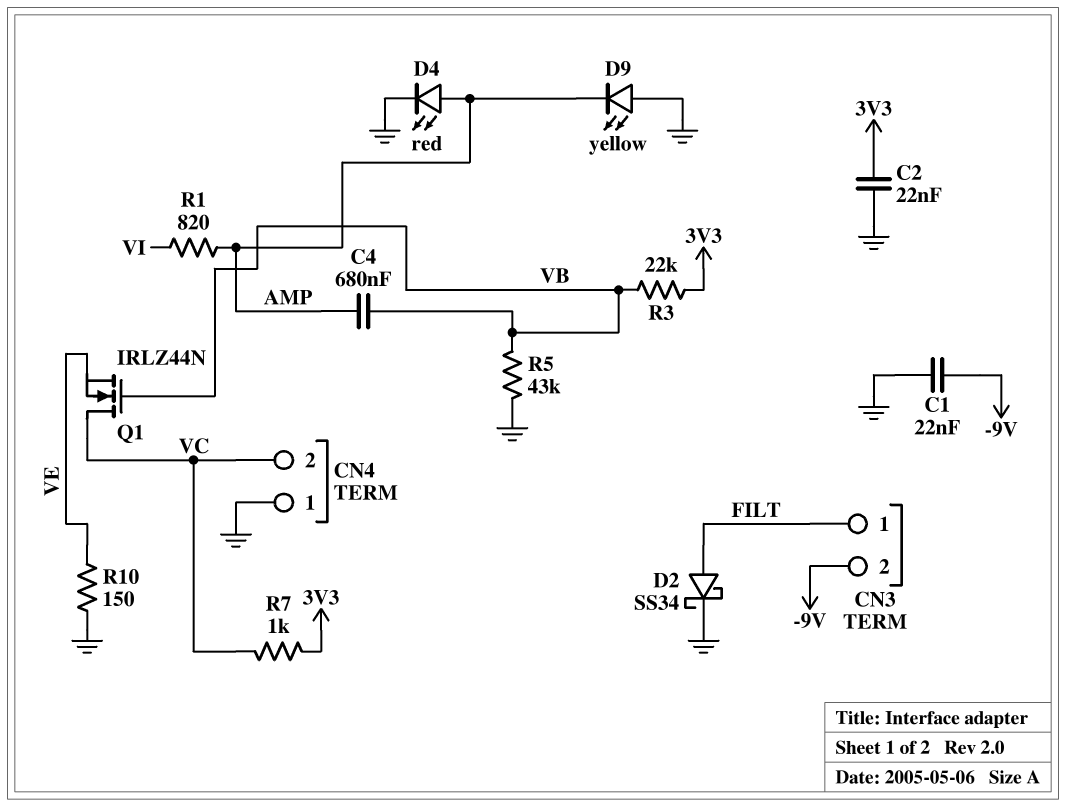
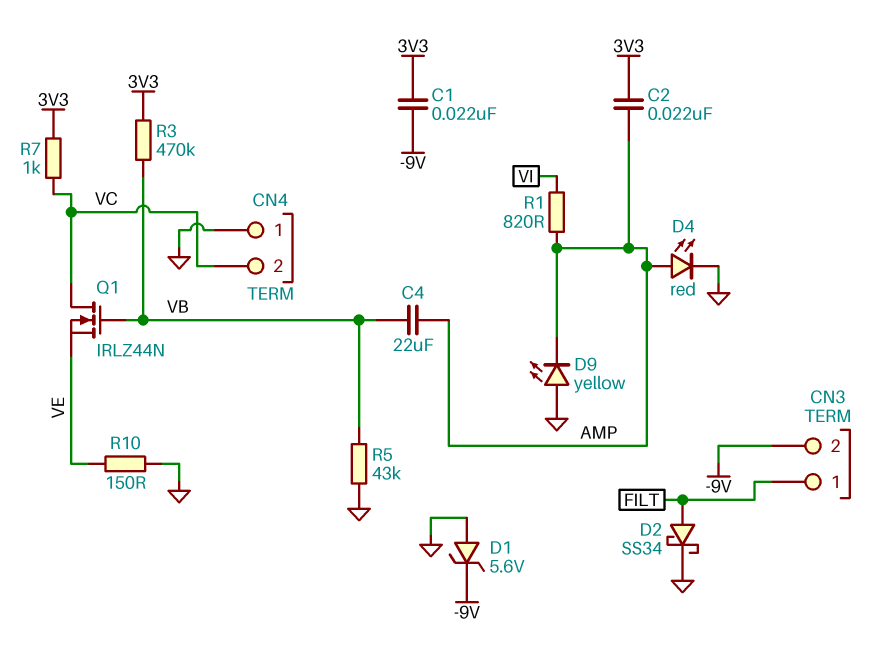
C1: 22nF (-9V, GND) -> 22nF (-9V, 3V3)
C2: 22nF (3V3, GND) -> 22nF (3V3, AMP)
C4: 680nF (AMP, VB) -> 22uF (AMP, VB)
D1: none -> zener 5.6V (A GND, K -9V)
R3: 22k (3V3, VB) -> 470k (3V3, VB)

